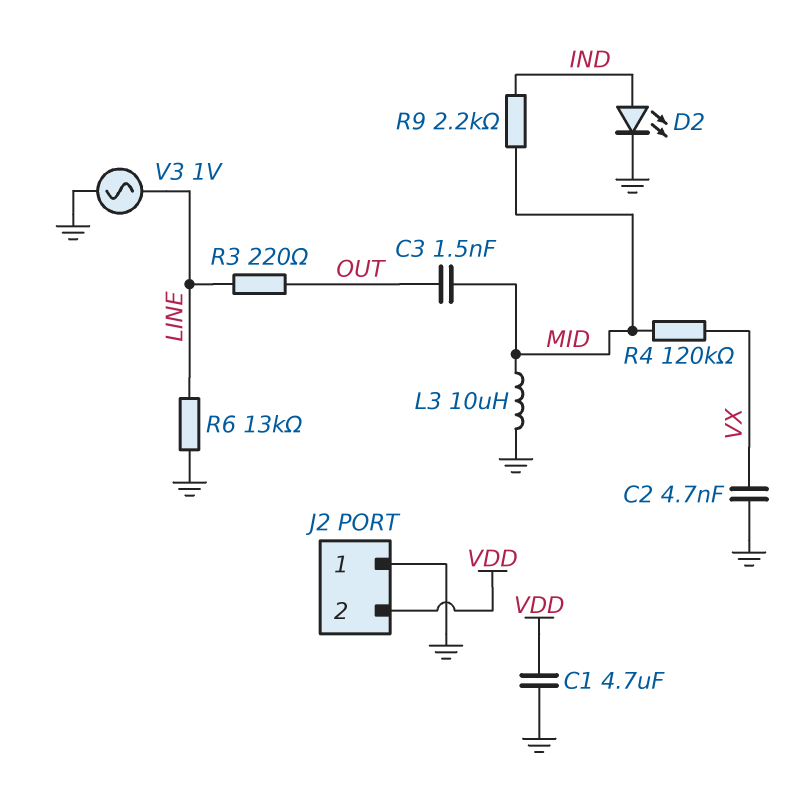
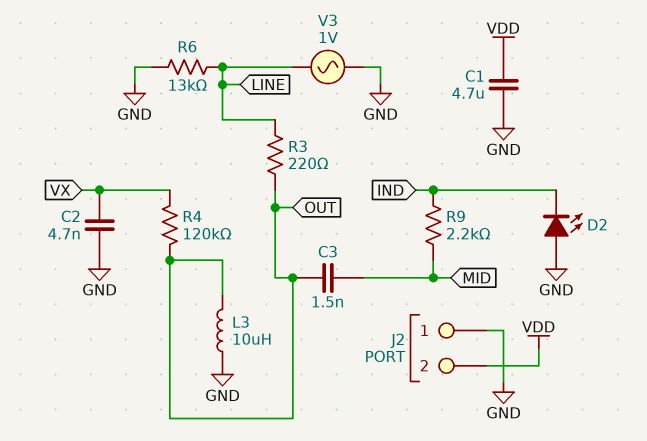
D2: LED (A IND, K GND) -> LED (A GND, K IND)
L3: 10uH (GND, MID) -> 10uH (GND, OUT)
R4: 120k (MID, VX) -> 120k (OUT, VX)

